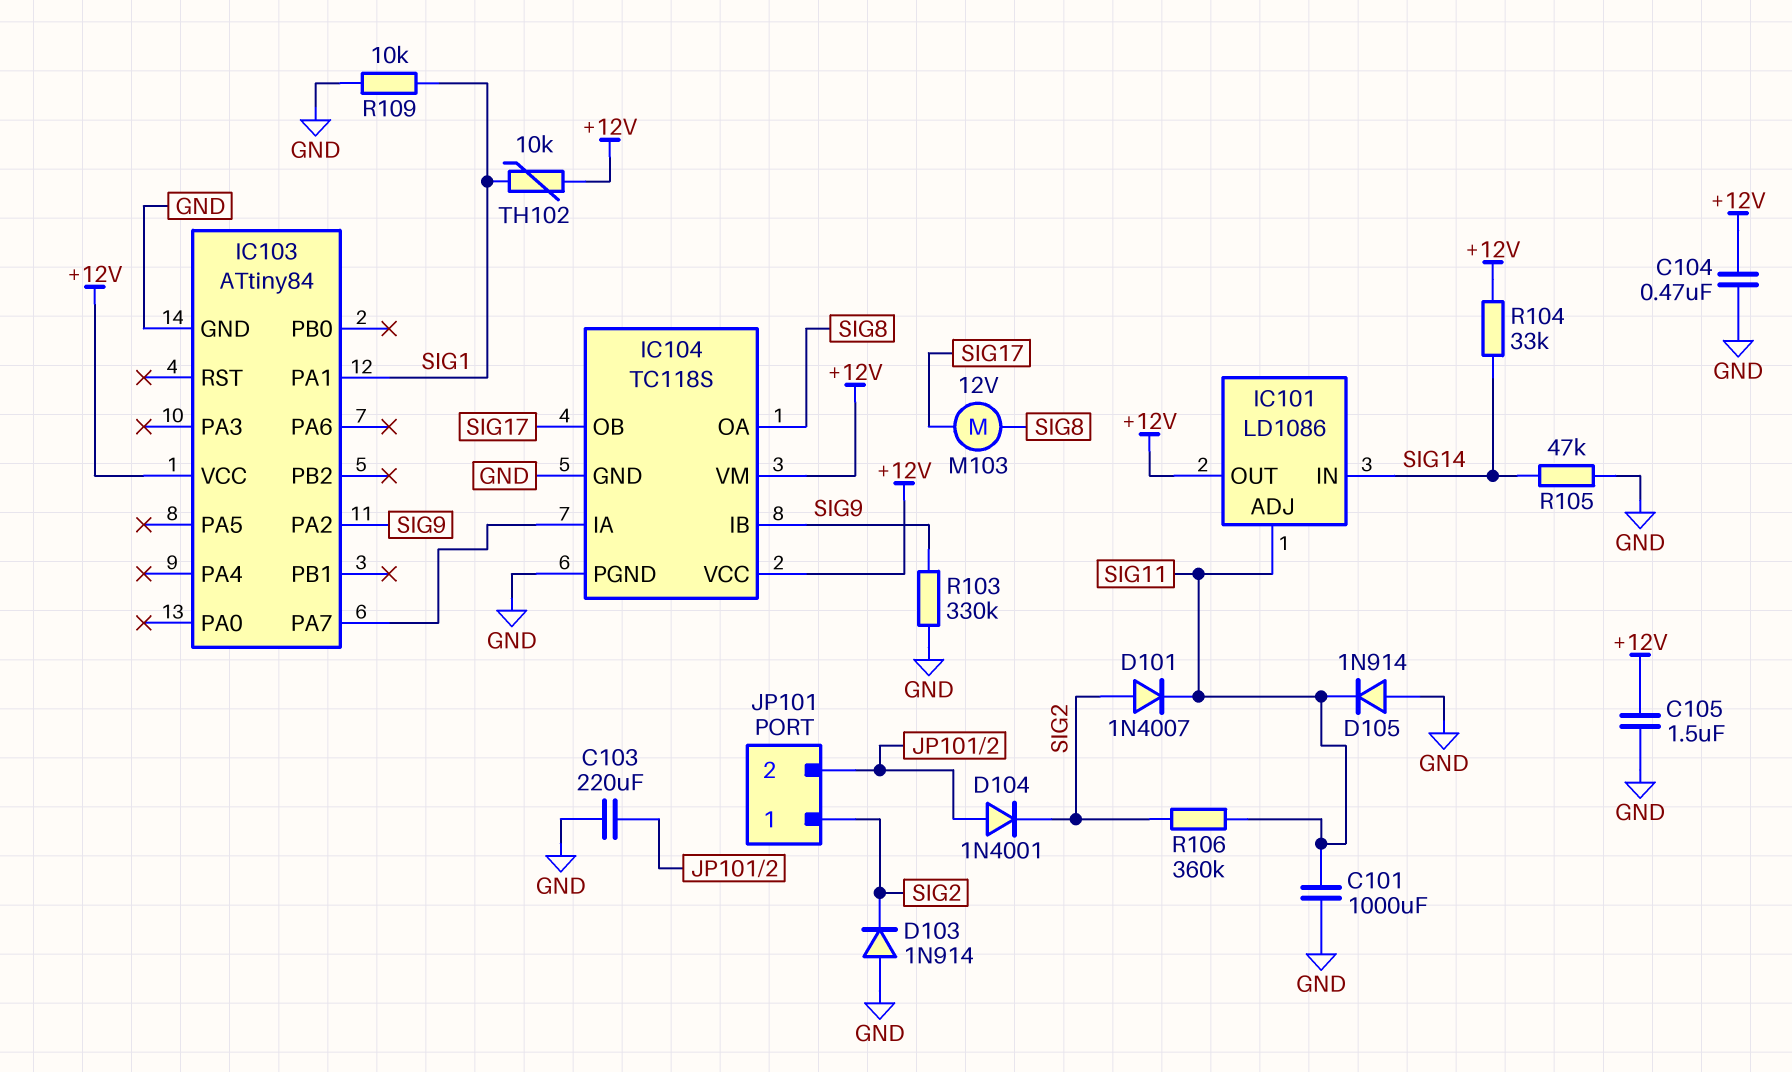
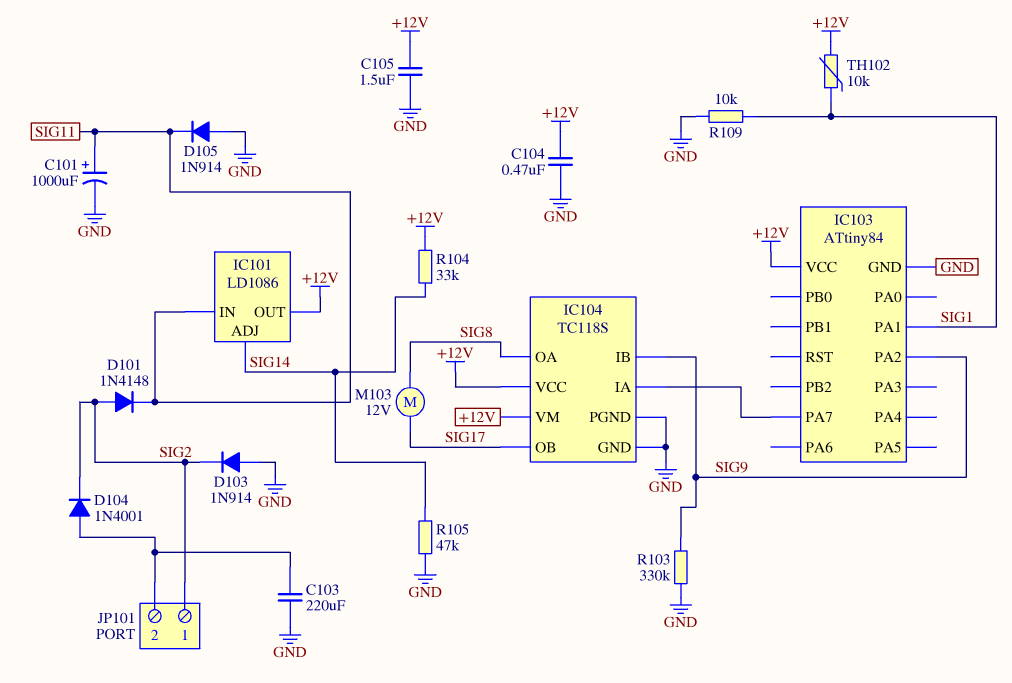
C101: 1000uF (GND, SIG11) -> 1000uF (plus SIG11, minus GND)
D101: diode 1N4007 (A SIG2, K SIG11) -> diode 1N4148 (A SIG2, K SIG11)
IC101 pin ADJ: SIG11 -> SIG14
IC101 pin IN: SIG14 -> SIG11
R106: 360k (SIG2, SIG11) -> none

